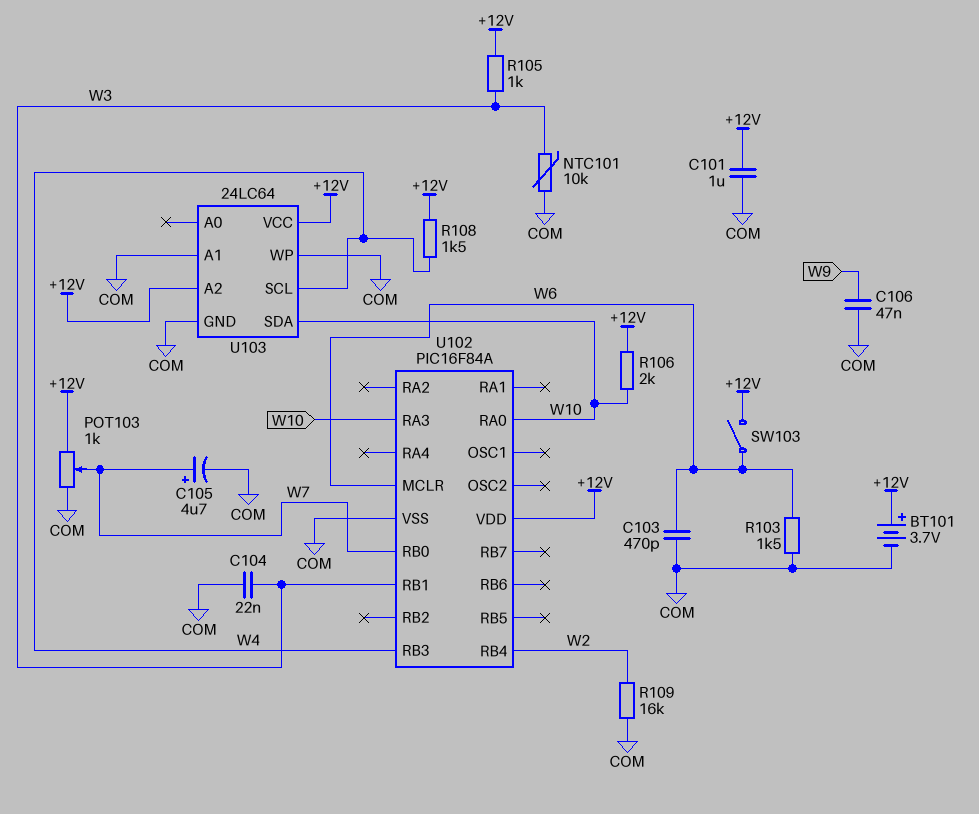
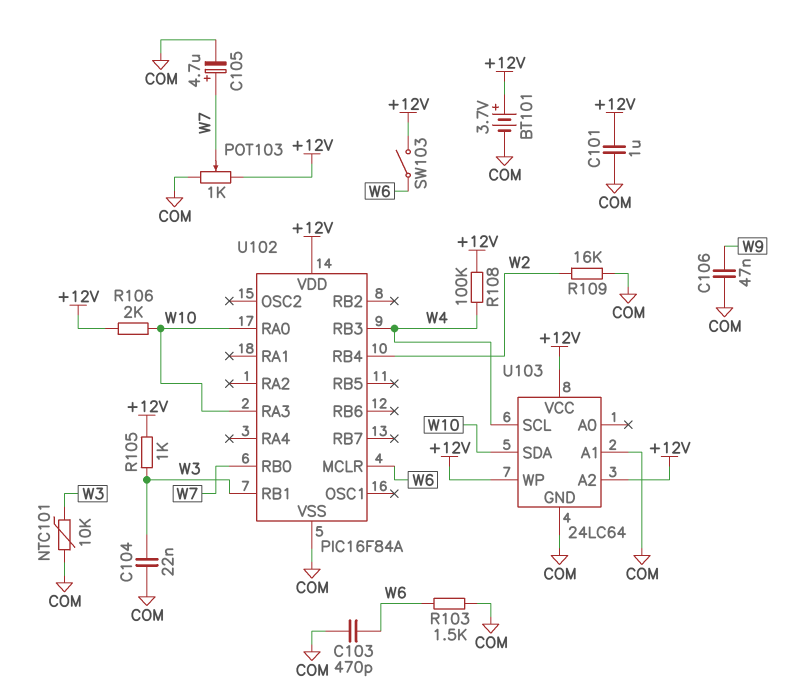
R108: 1.5k (+12V, W4) -> 100k (+12V, W4)
U103 pin WP: COM -> +12V

